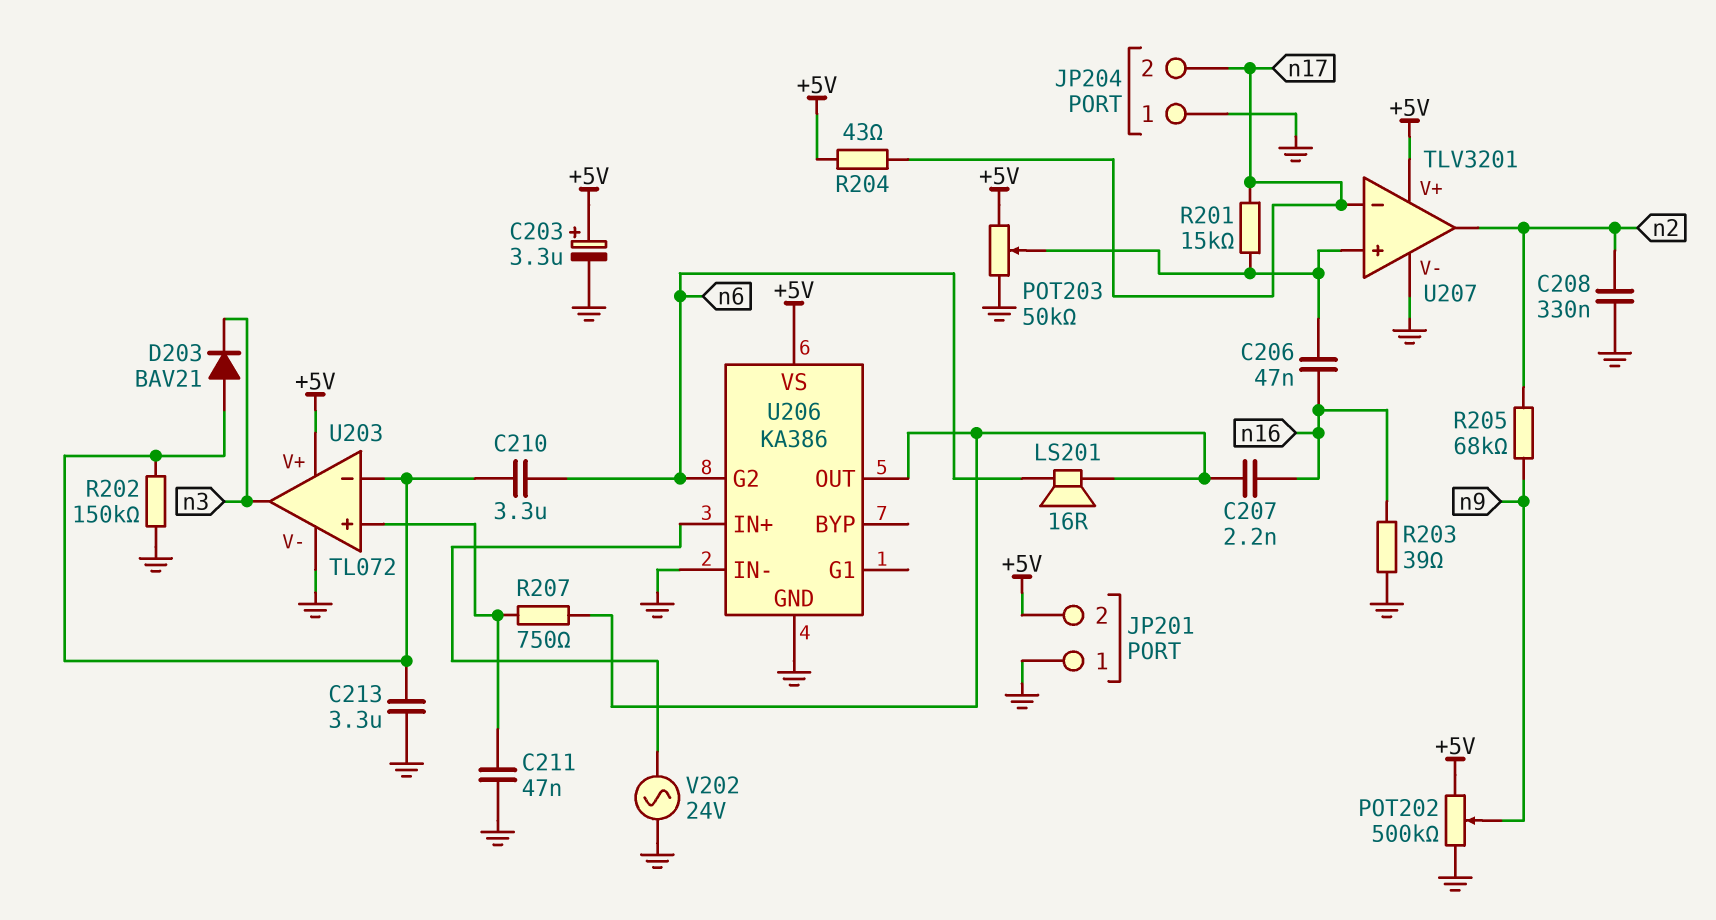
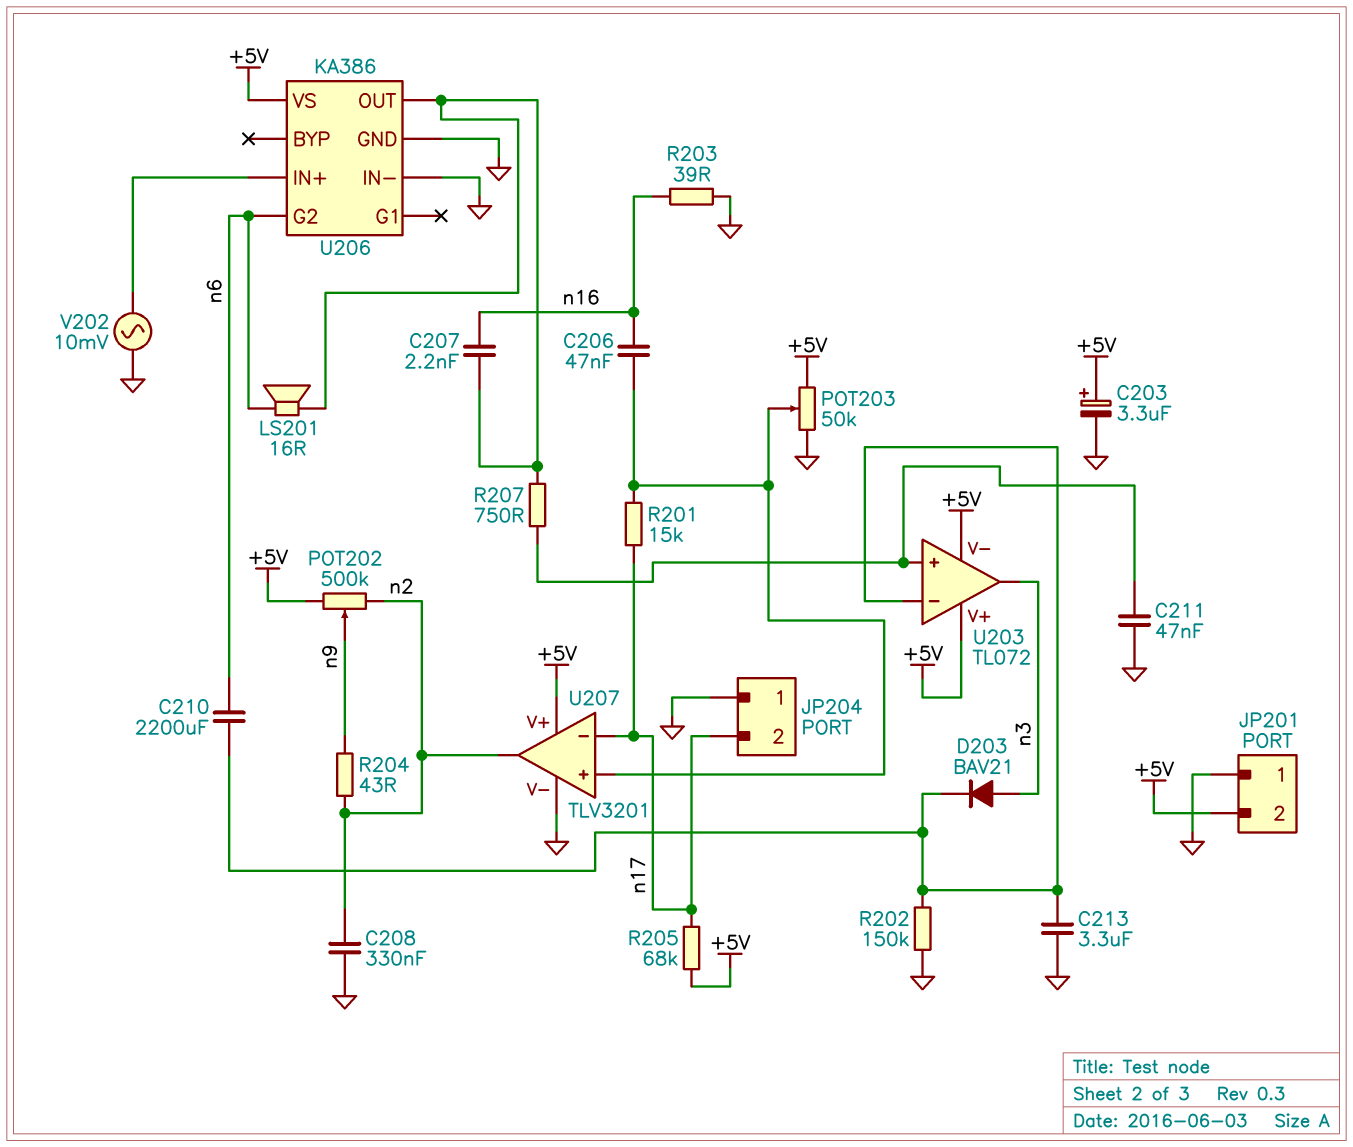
C210: 3.3uF (U203/in-, n6) -> 2200uF (U203/in-, n6)
D203: diode BAV21 (A U203/in-, K n3) -> diode BAV21 (A n3, K U203/in-)
POT202: 500k (+5V, GND, wiper n9) -> 500k (+5V, n2, wiper n9)
R204: 43 (+5V, n17) -> 43 (n2, n9)
R205: 68k (n2, n9) -> 68k (+5V, n17)
U203 pin V-: GND -> +5V
V202: AC 24V (GND, U206/IN+) -> AC 10mV (GND, U206/IN+)

